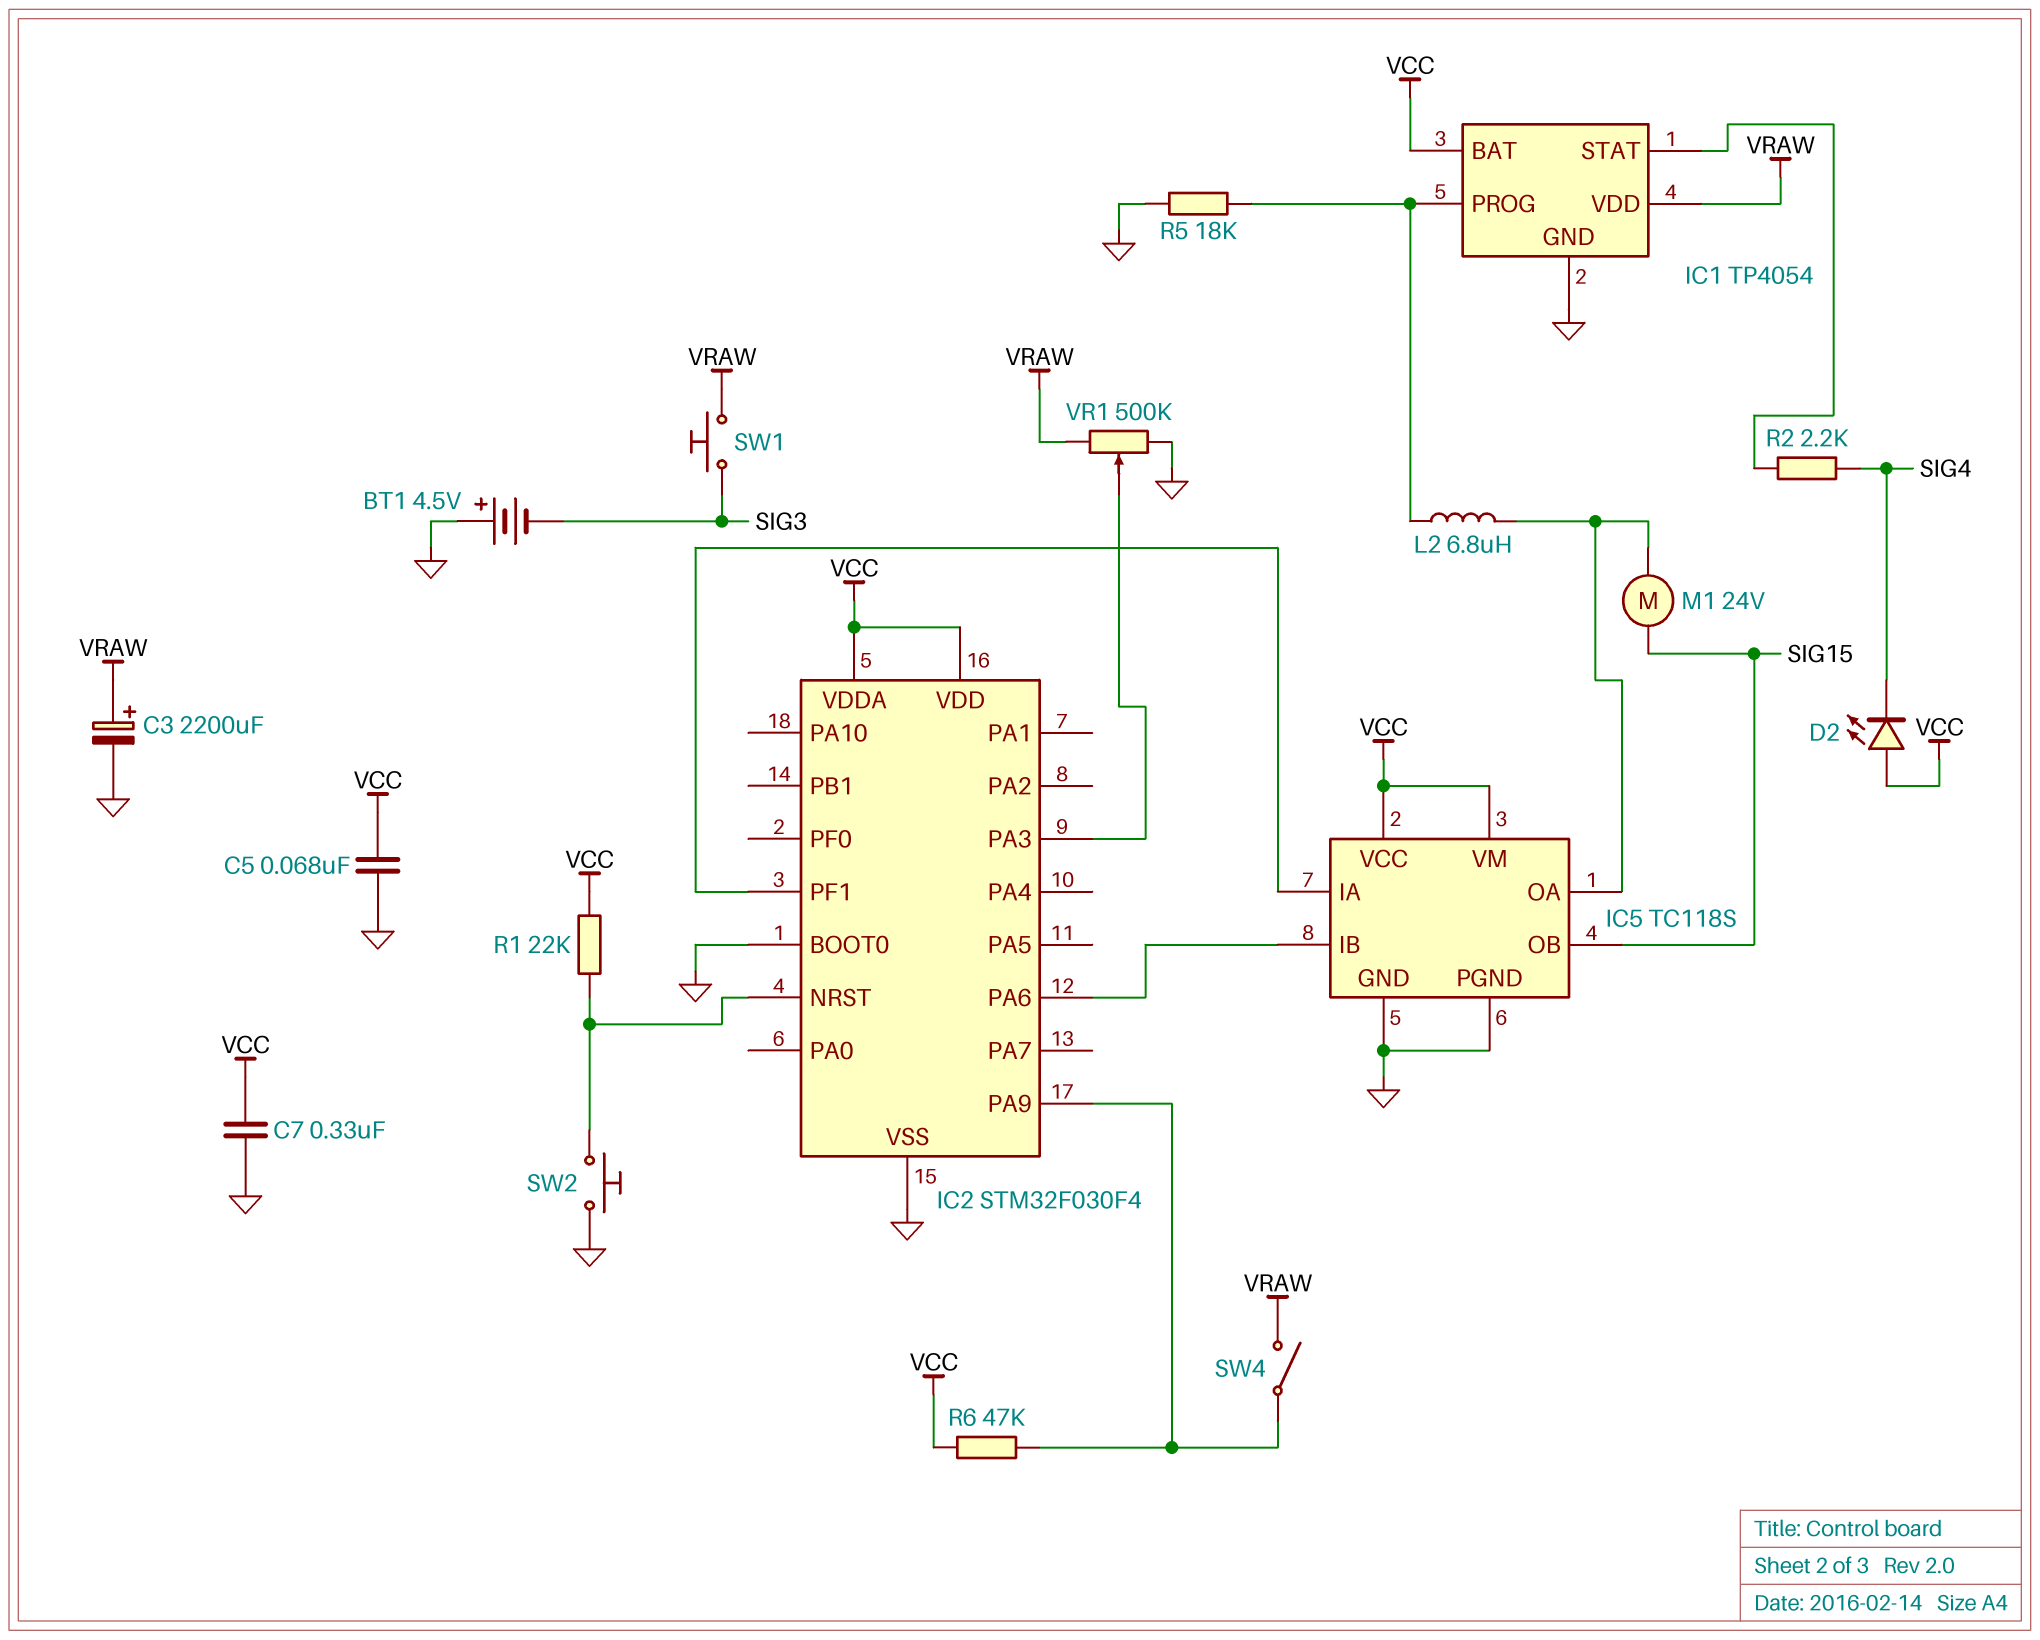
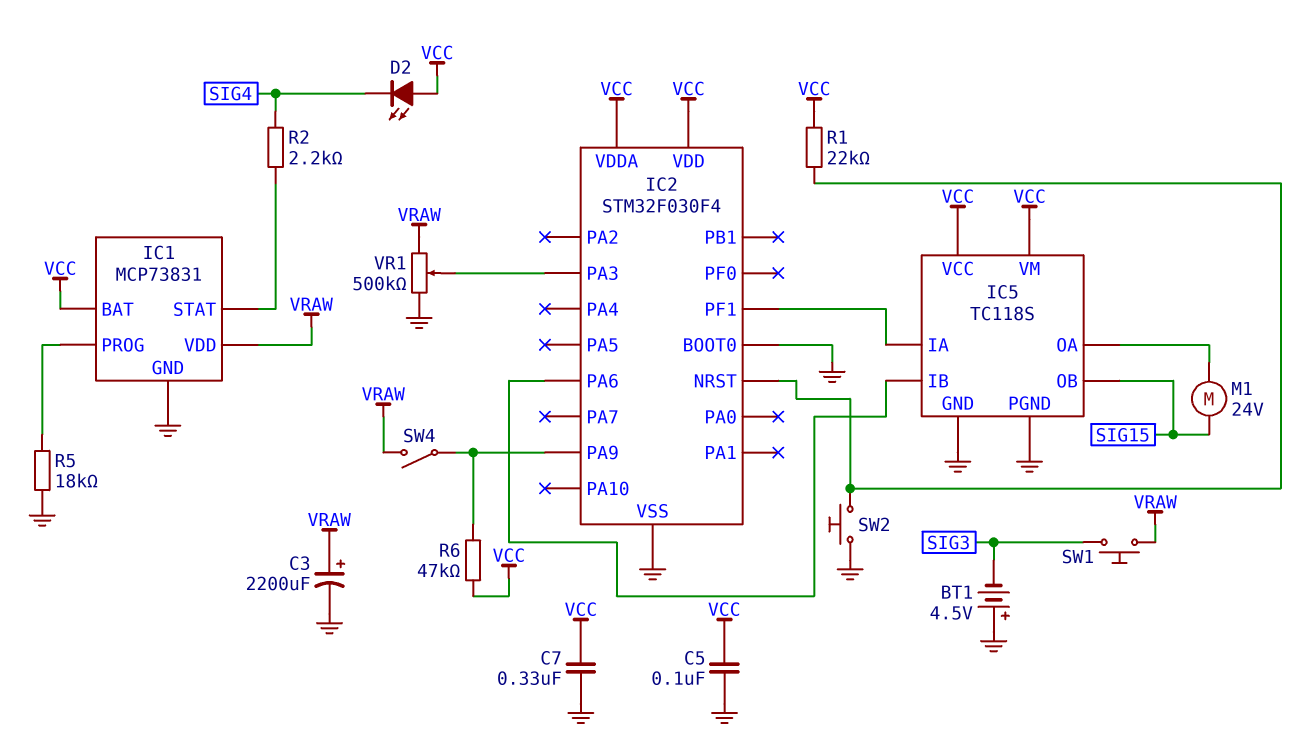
C5: 68nF (GND, VCC) -> 100nF (GND, VCC)
IC1: TP4054 -> MCP73831
L2: 6.8uH (IC1/PROG, IC5/OA) -> none

